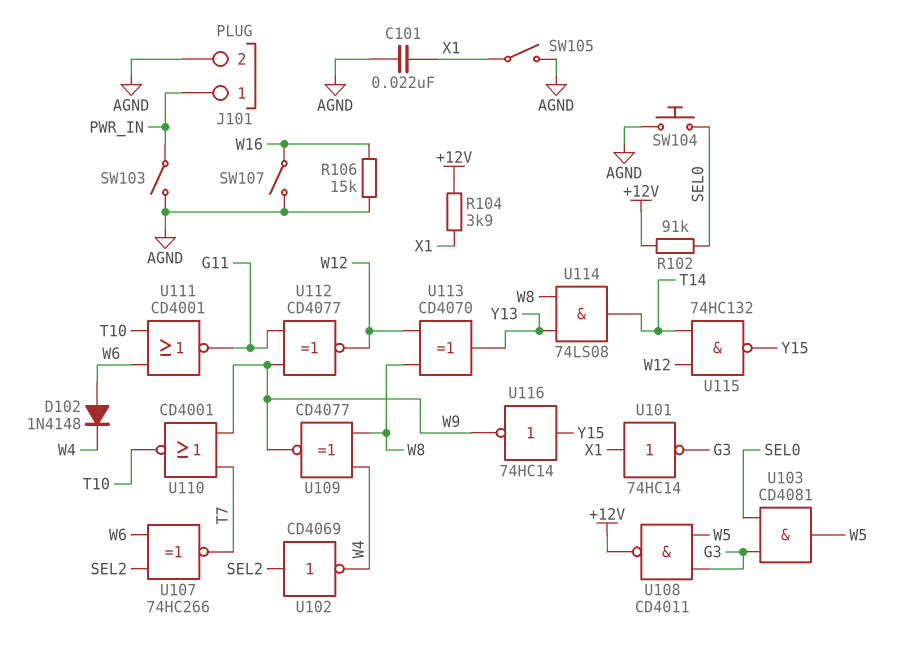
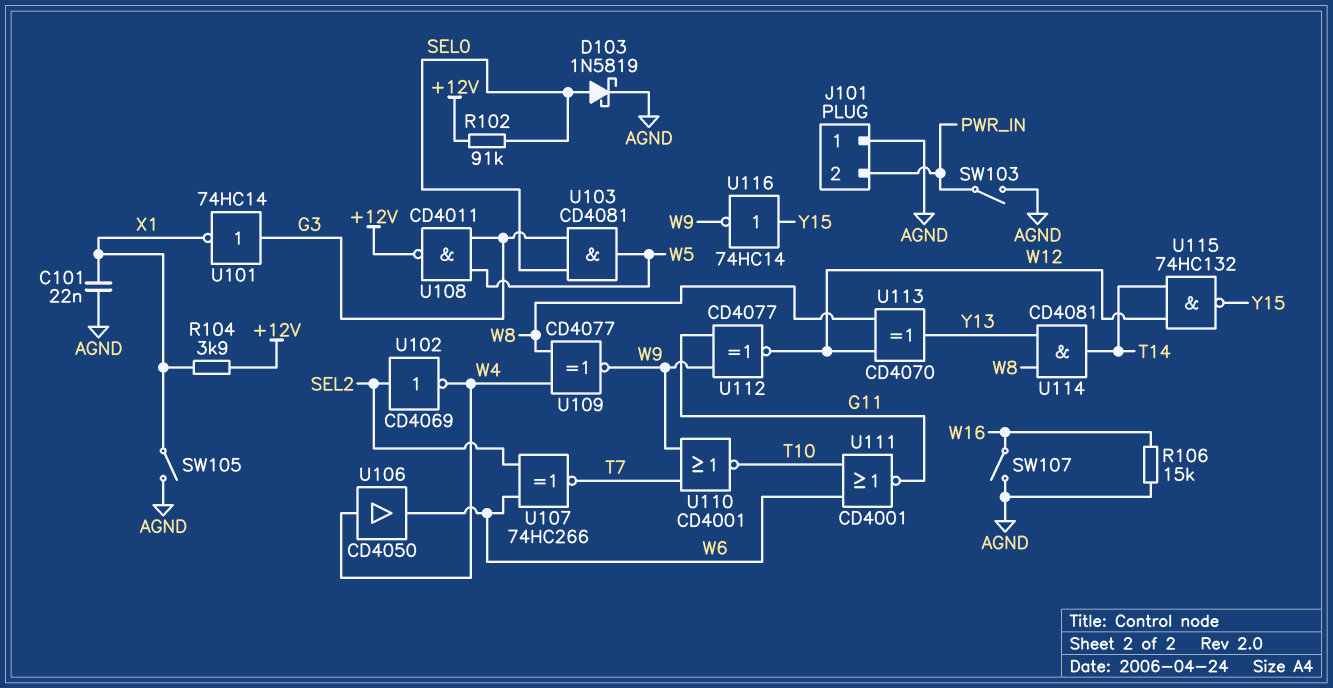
D102: diode 1N4148 (A W6, K W4) -> none
D103: none -> schottky 1N5819 (A SEL0, K AGND)
J101 pin 1: PWR_IN -> AGND
J101 pin 2: AGND -> PWR_IN
SW104: button (AGND, SEL0) -> none
U101: NOT 74HC14 (in X1, out G3) -> NOT 74HC14 (in G3, out X1)
U106: none -> buffer CD4050 (in W4, out W6)
U114: AND 74LS08 (in W8, in Y13, out T14) -> AND CD4081 (in W8, in Y13, out T14)

